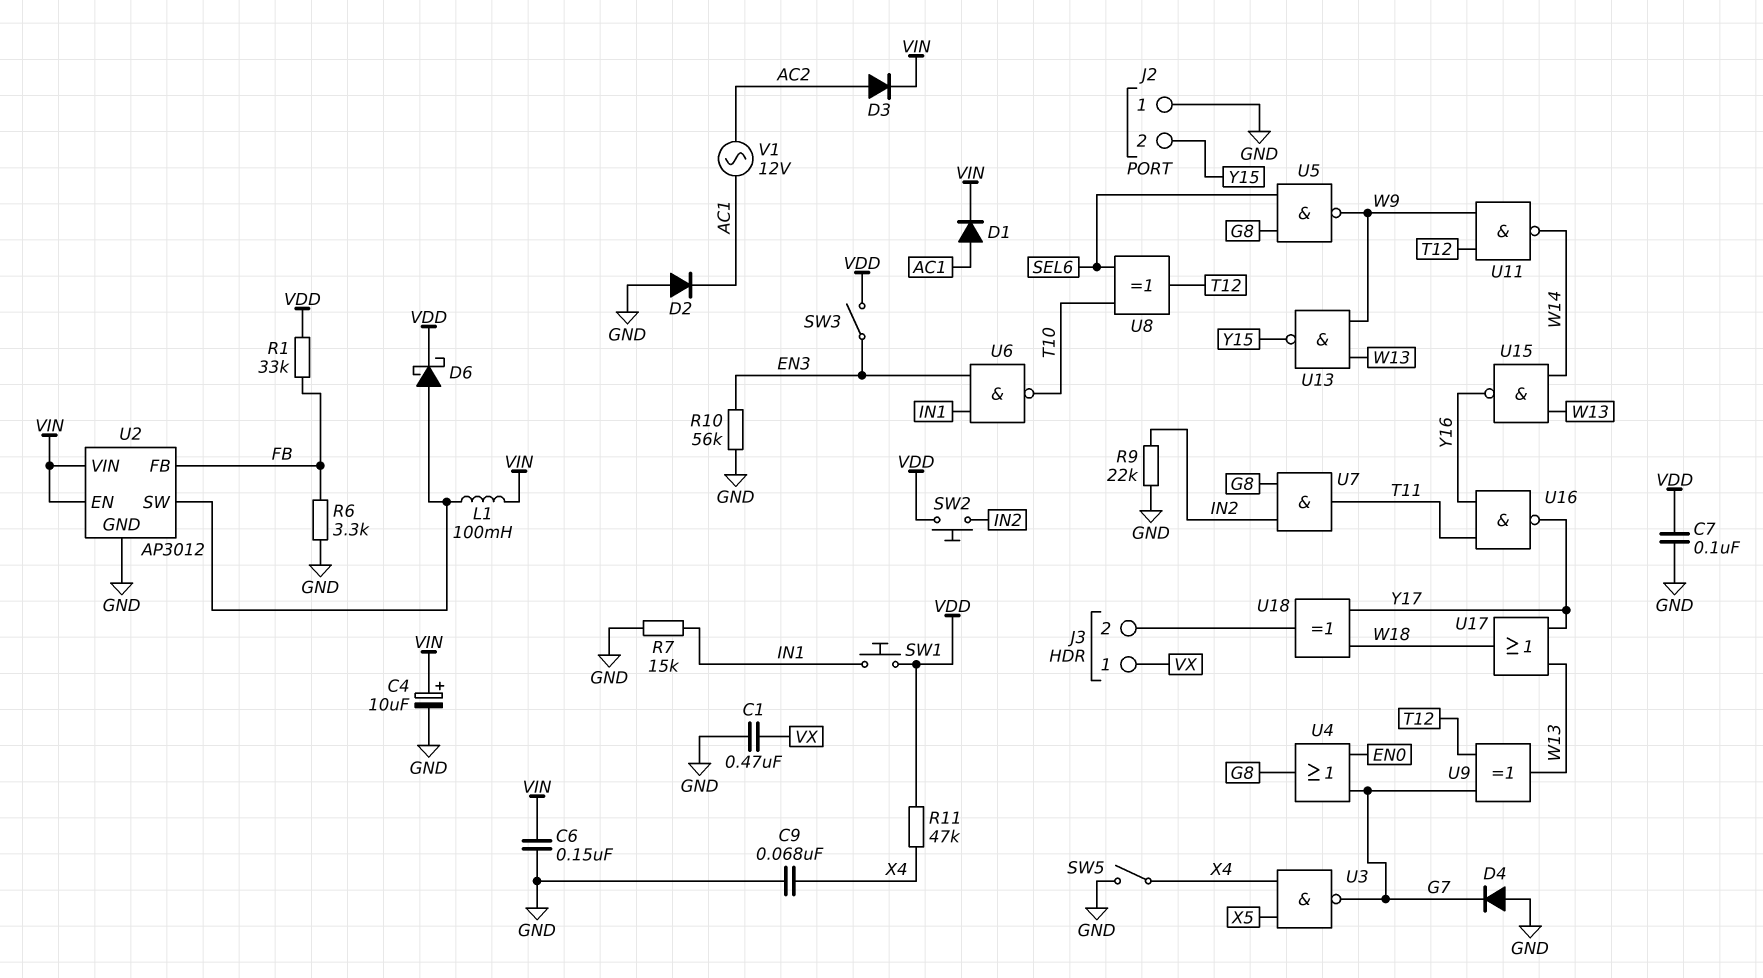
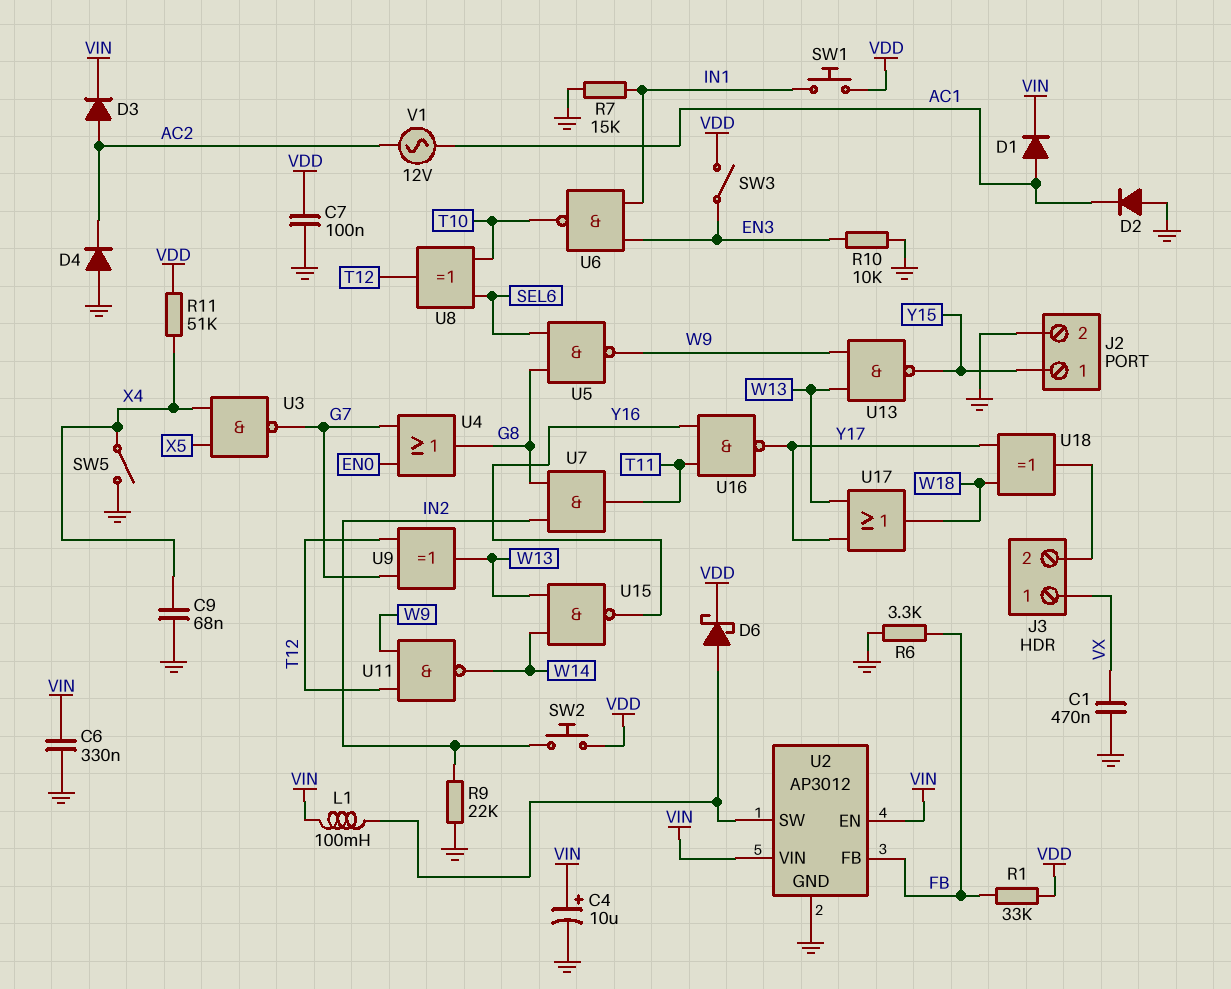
C6: 150nF (GND, VIN) -> 330nF (GND, VIN)
D4: diode (A GND, K G7) -> diode (A GND, K AC2)
J2 pin 1: GND -> Y15
J2 pin 2: Y15 -> GND
R10: 56k (EN3, GND) -> 10k (EN3, GND)
R11: 47k (VDD, X4) -> 51k (VDD, X4)

